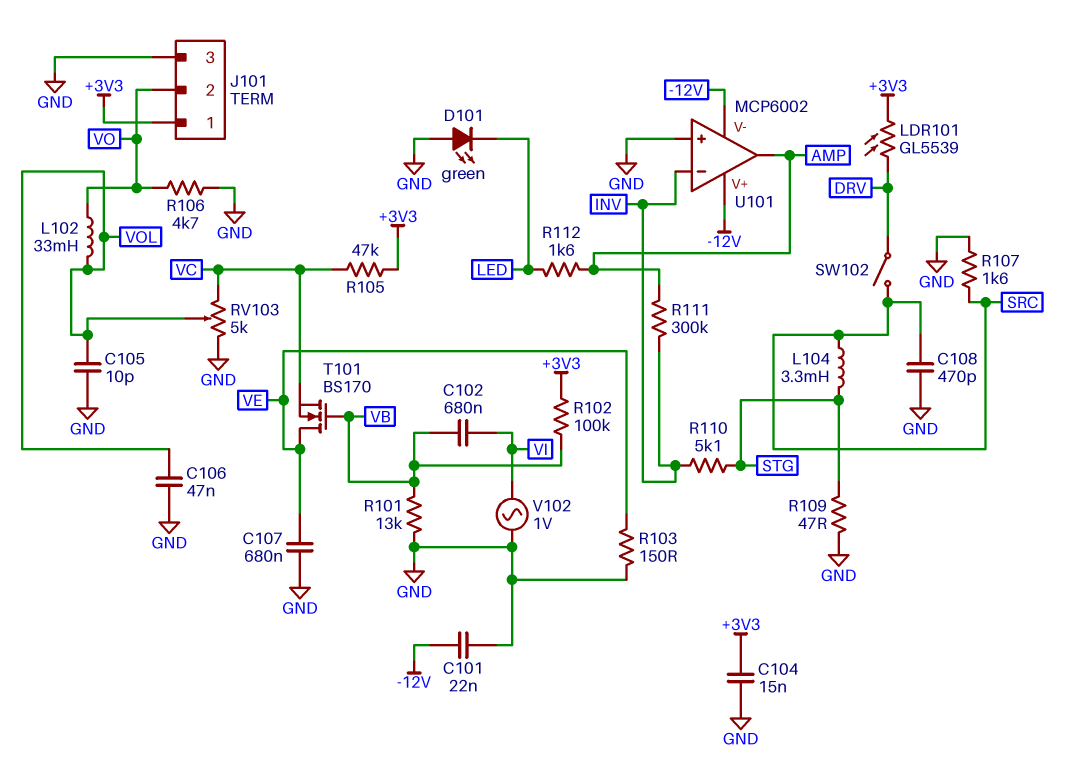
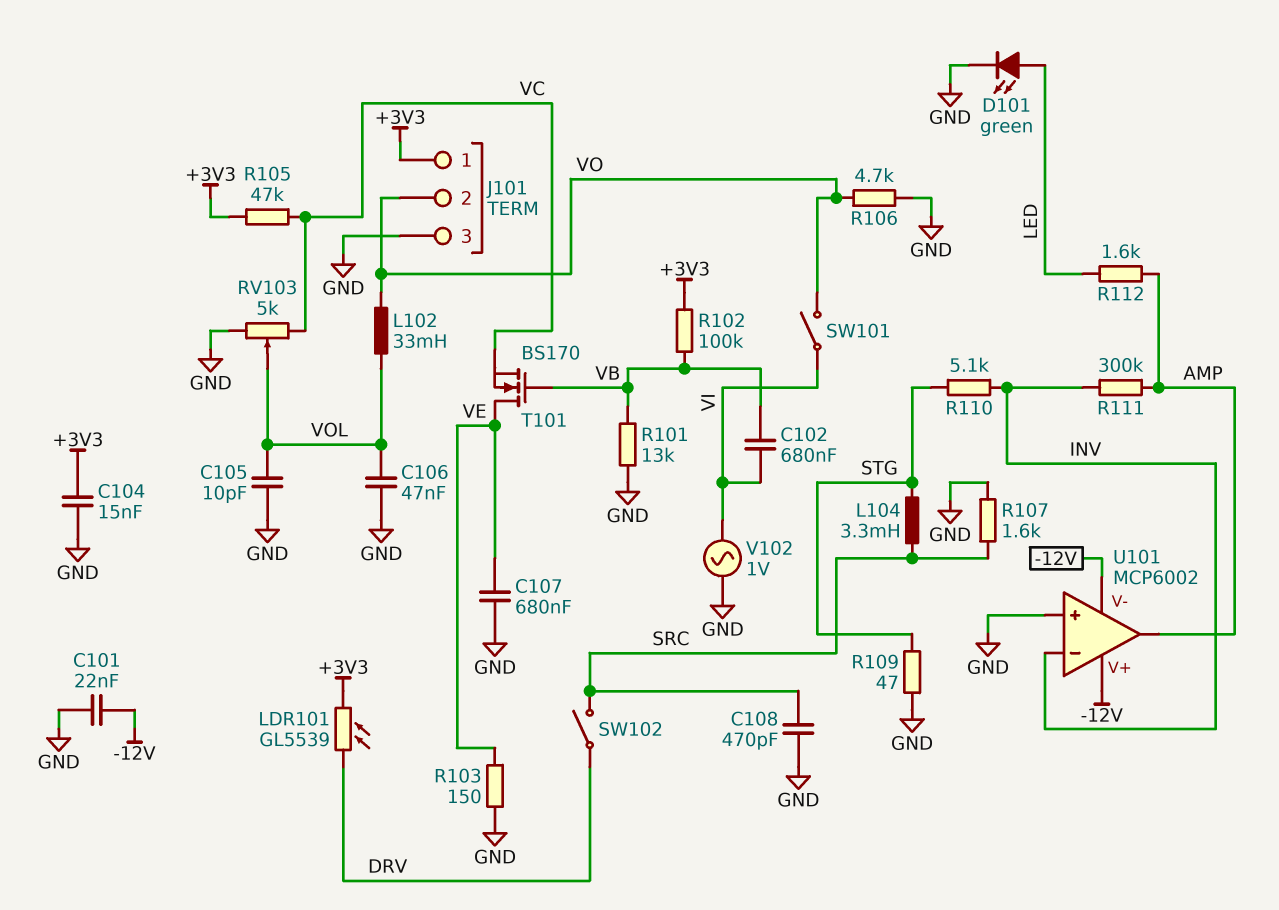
D101: LED green (A GND, K LED) -> LED green (A LED, K GND)
SW101: none -> switch (VI, VO)

